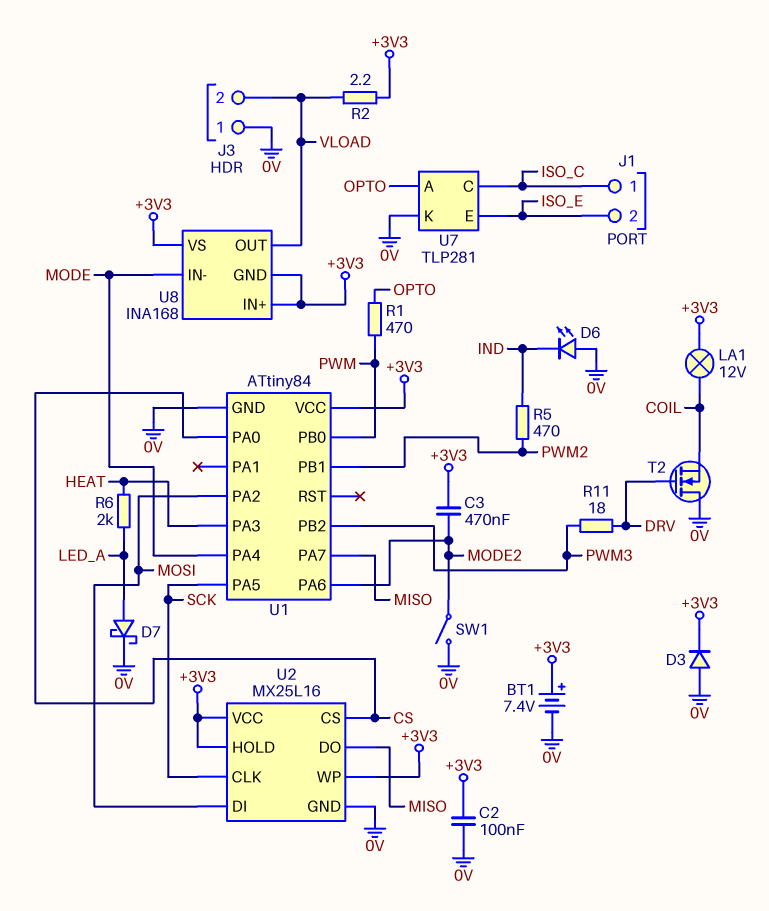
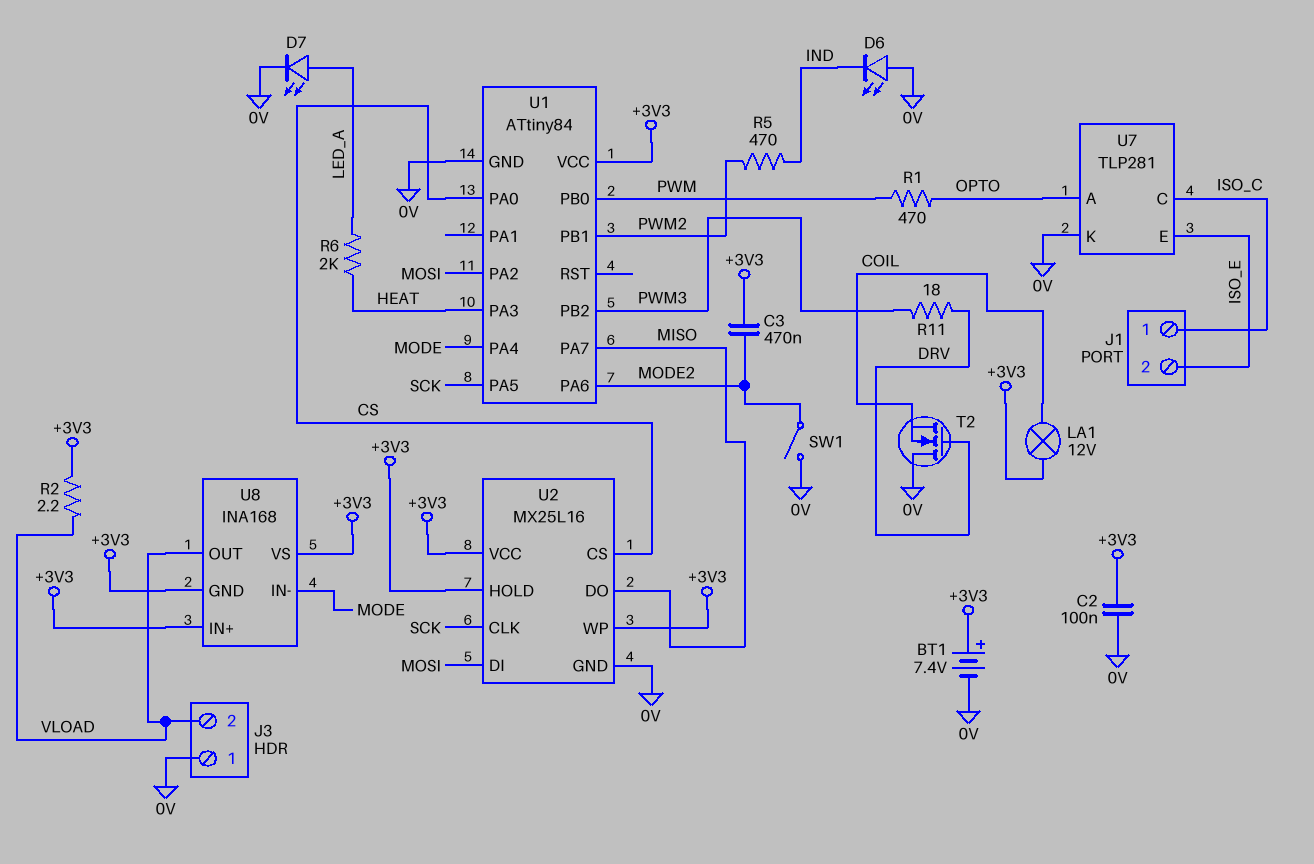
D3: diode (A 0V, K +3V3) -> none
D7: schottky (A LED_A, K 0V) -> LED (A LED_A, K 0V)

